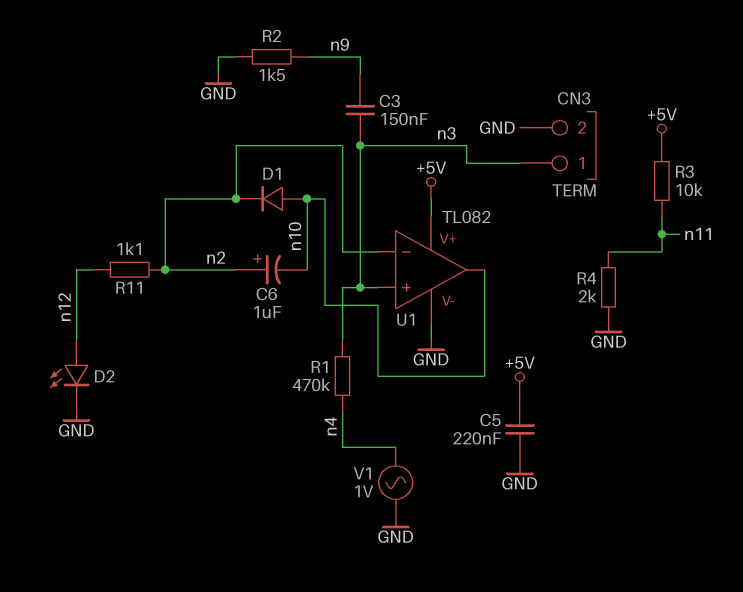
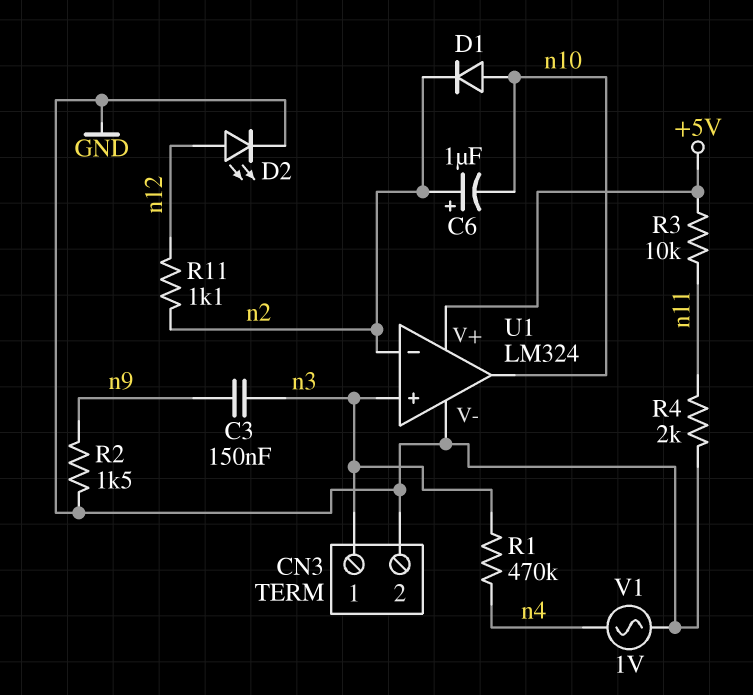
C5: 220nF (+5V, GND) -> none
U1: TL082 -> LM324

